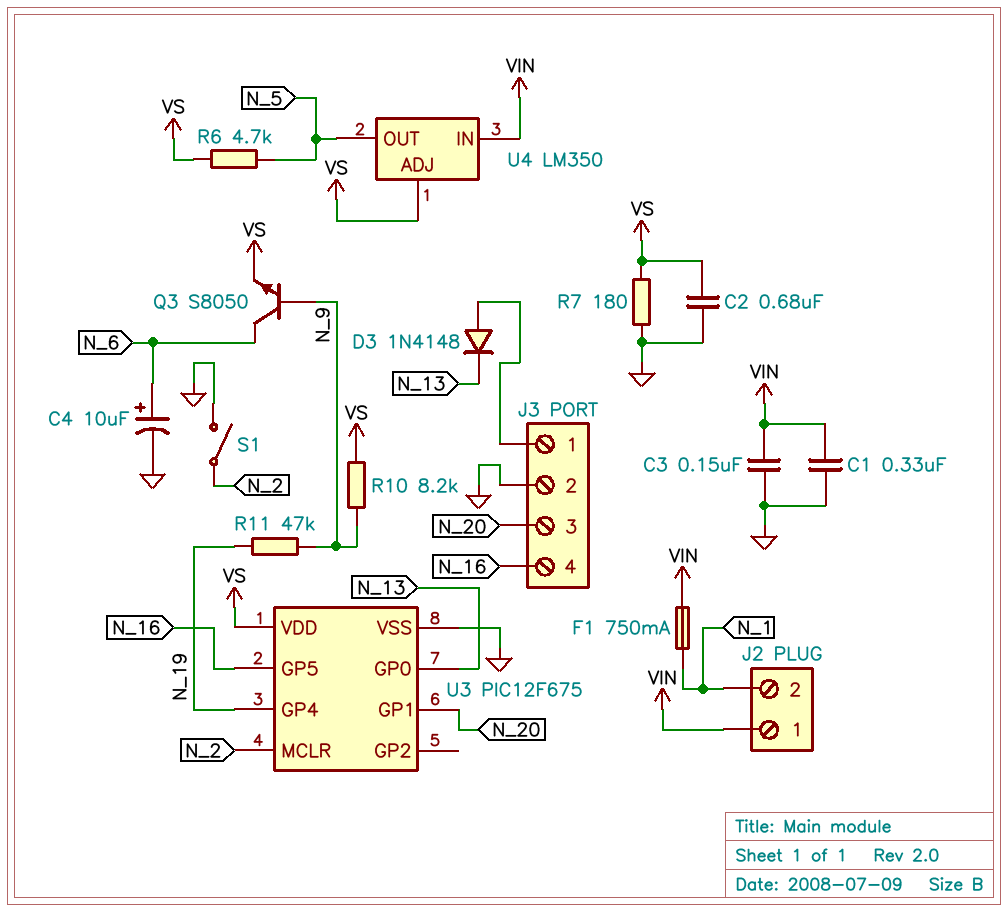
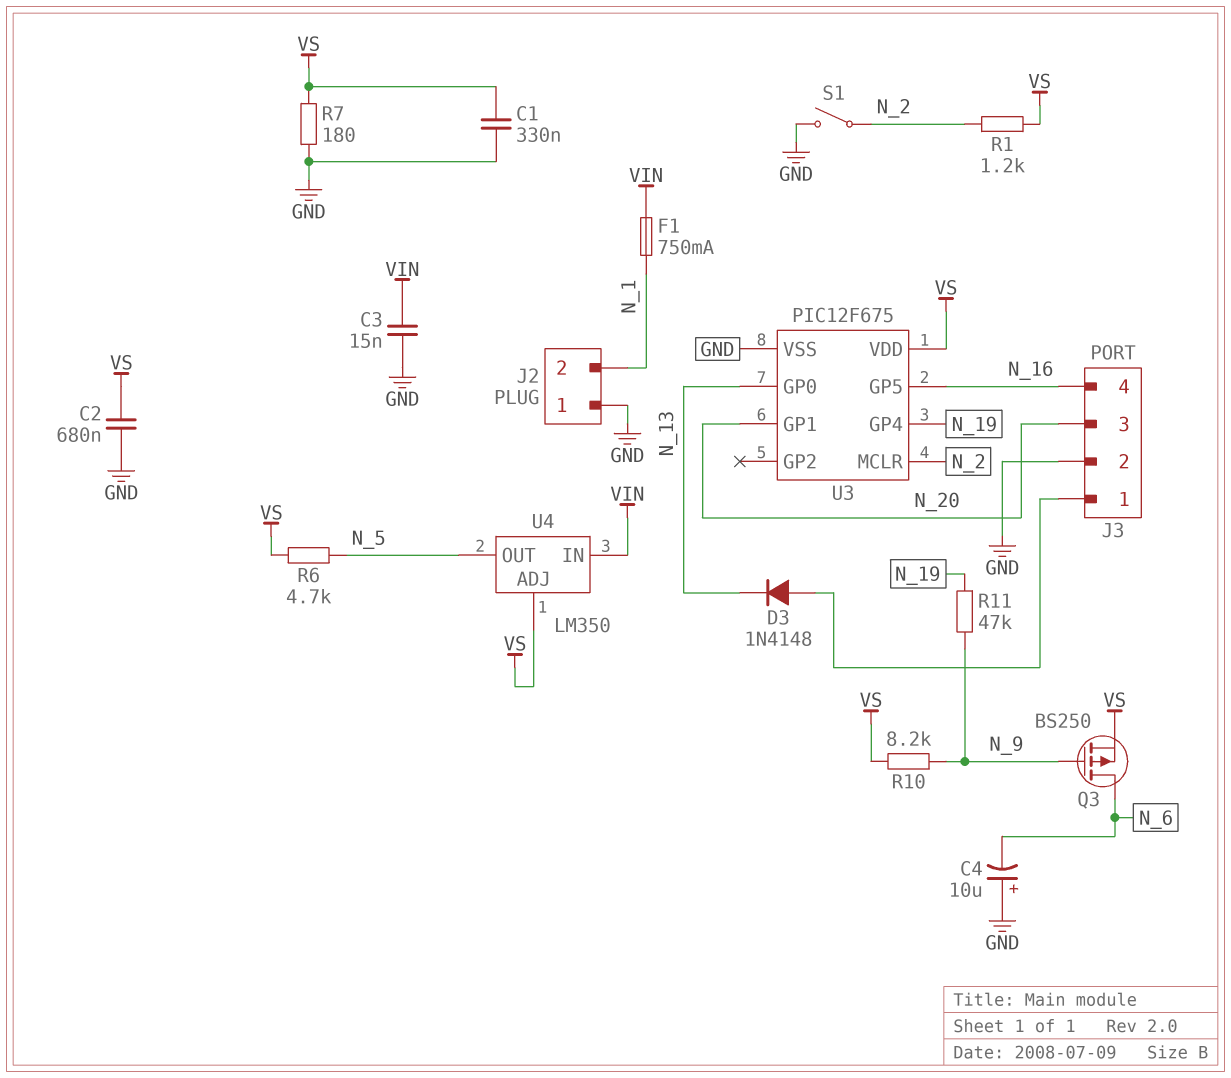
C1: 330nF (GND, VIN) -> 330nF (GND, VS)
C3: 150nF (GND, VIN) -> 15nF (GND, VIN)
C4: 10uF (plus N_6, minus GND) -> 10uF (plus GND, minus N_6)
J2 pin 1: VIN -> GND
Q3: NPN S8050 (B N_9, C N_6, E VS) -> PMOS BS250 (G N_9, D N_6, S VS)
R1: none -> 1.2k (N_2, VS)

